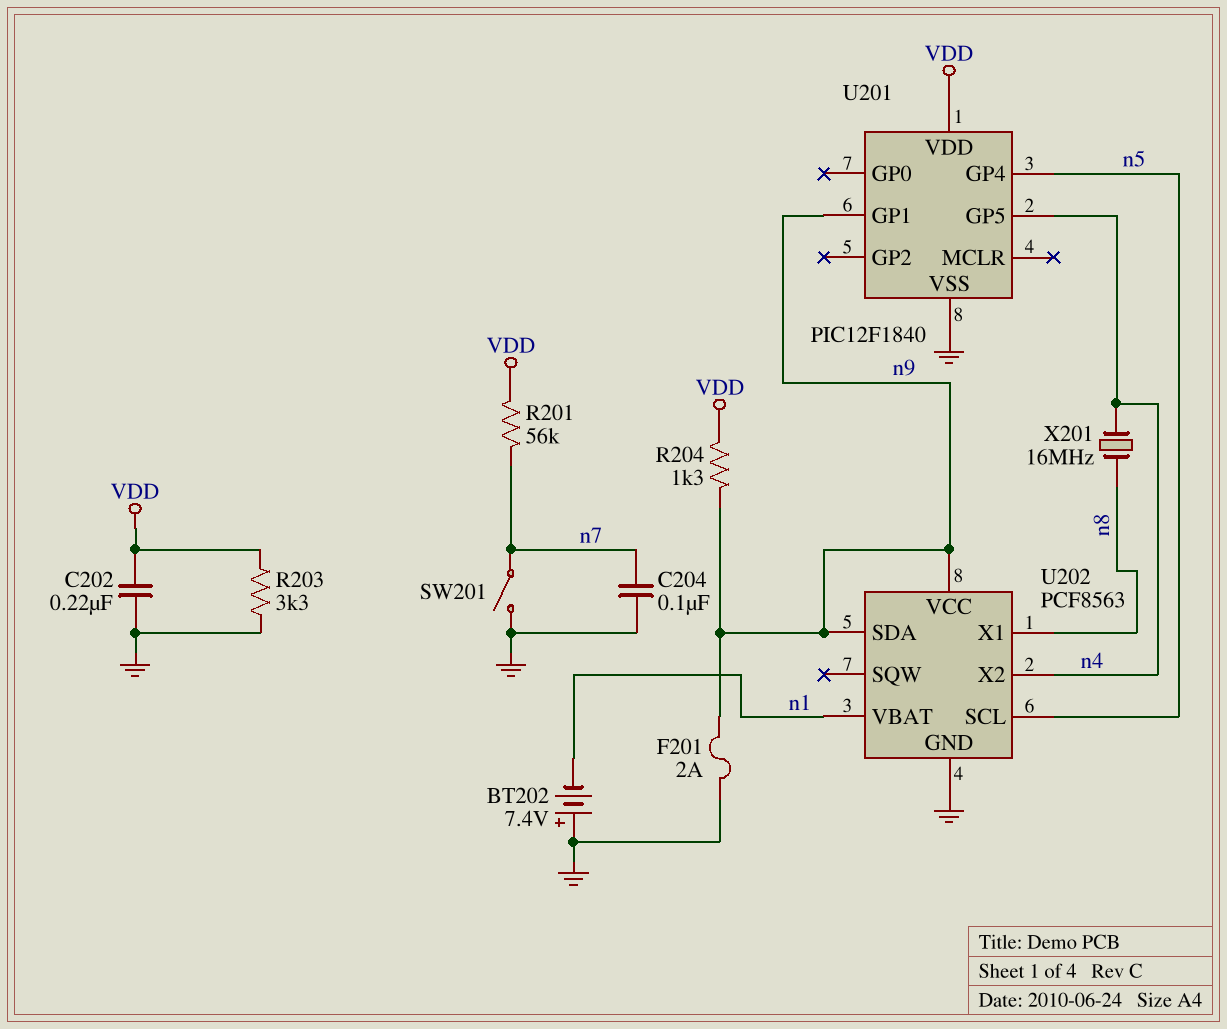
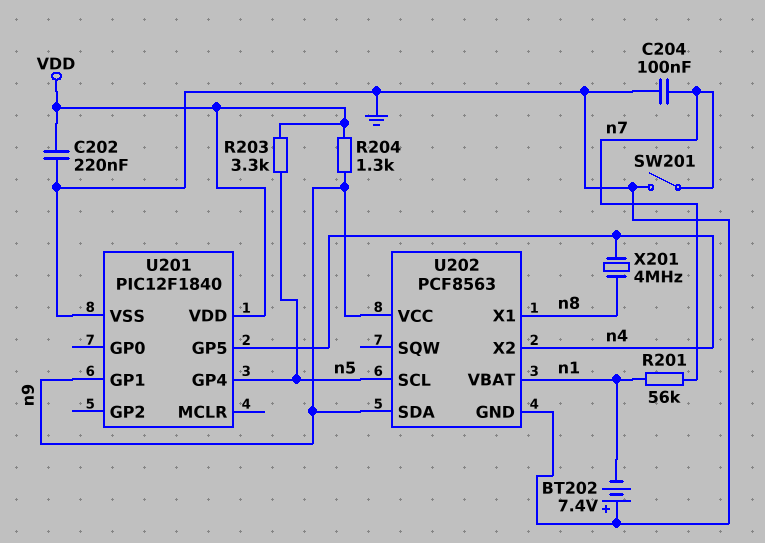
F201: 2A (GND, n9) -> none
R201: 56k (VDD, n7) -> 56k (n1, n7)
R203: 3.3k (GND, VDD) -> 3.3k (VDD, n5)
X201: 16MHz (n4, n8) -> 4MHz (n4, n8)

